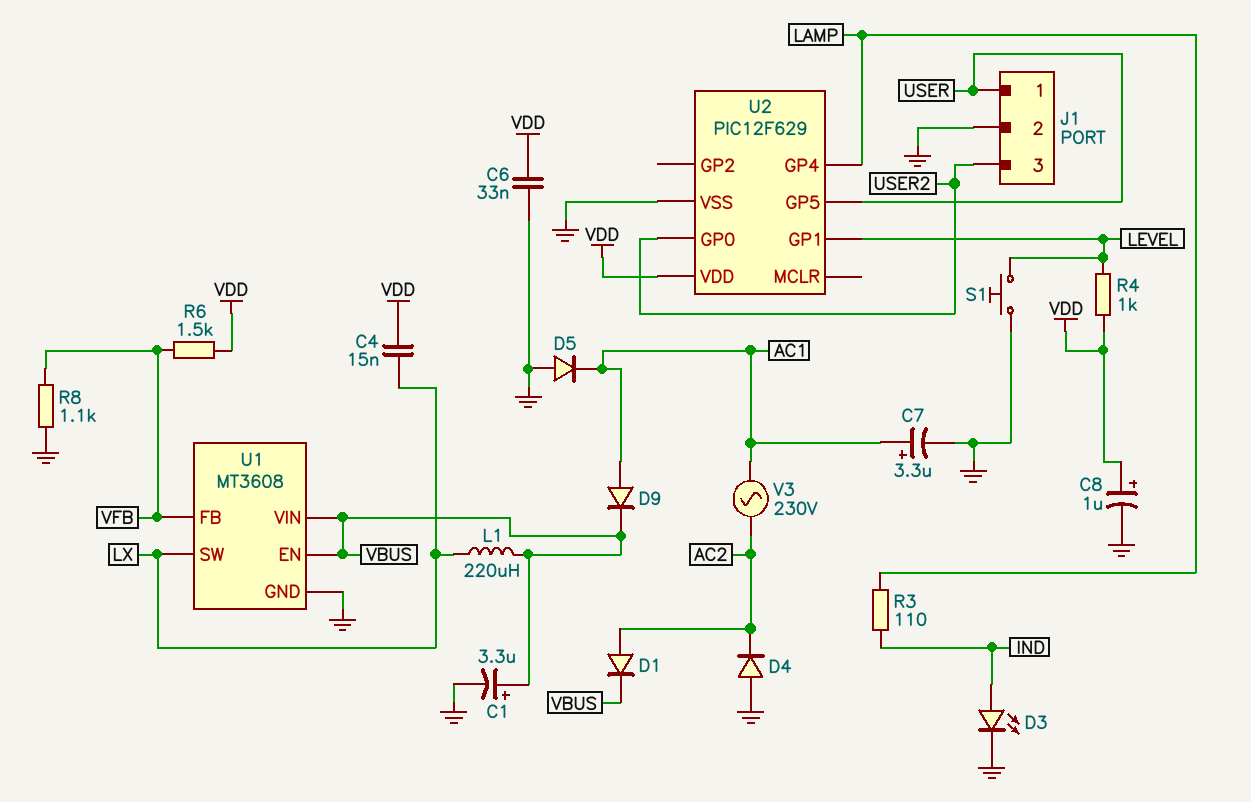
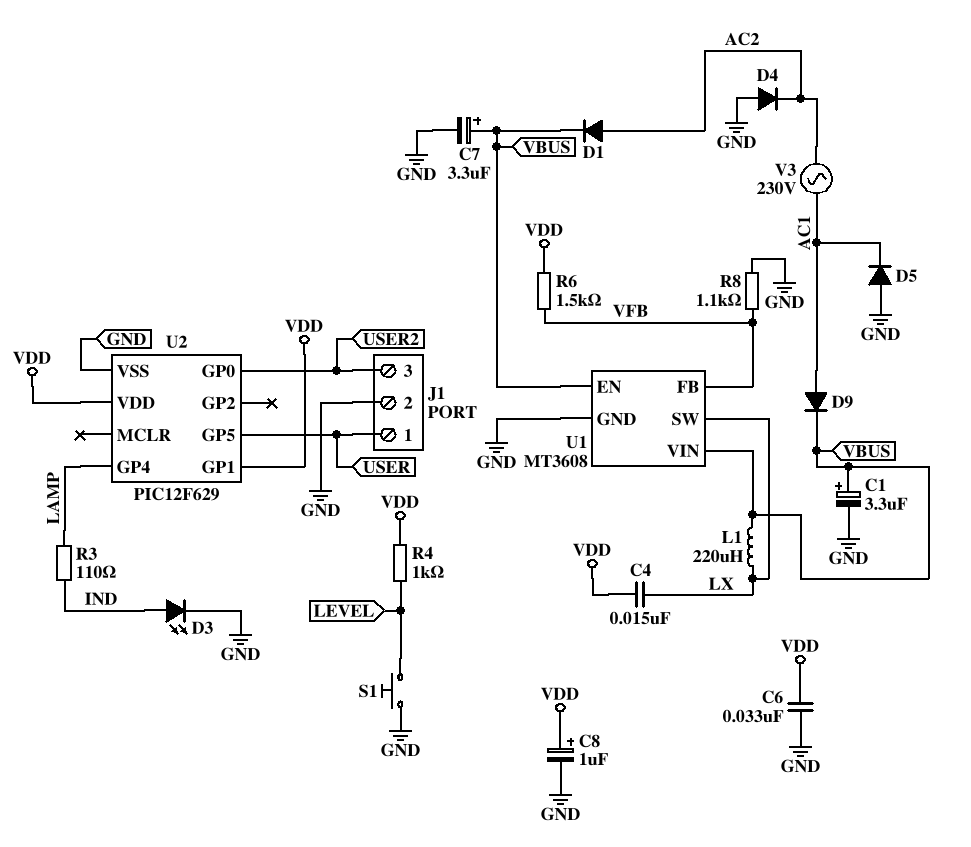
C7: 3.3uF (plus AC1, minus GND) -> 3.3uF (plus VBUS, minus GND)
U2 pin GP1: LEVEL -> VDD

